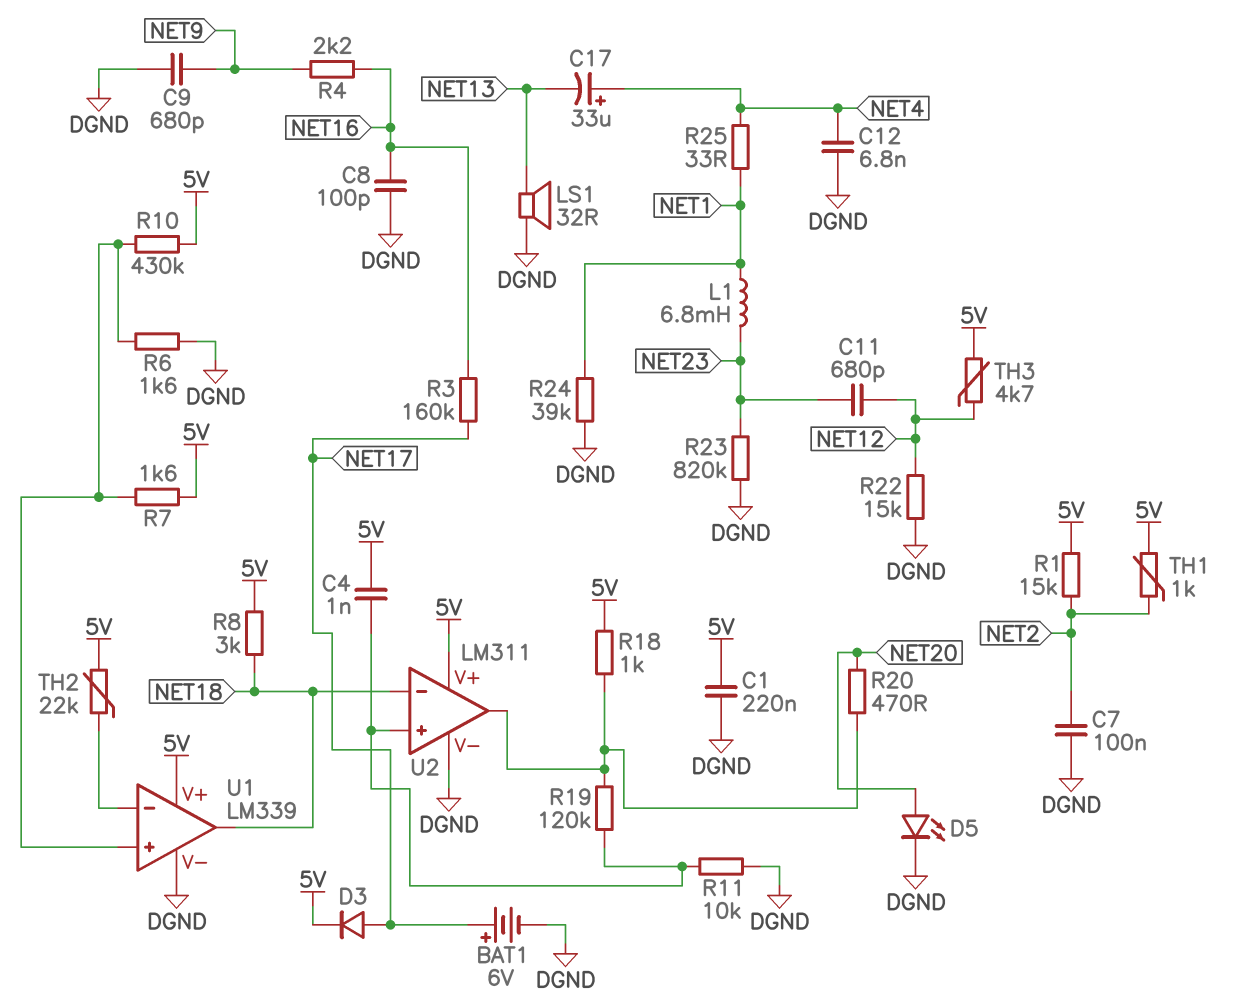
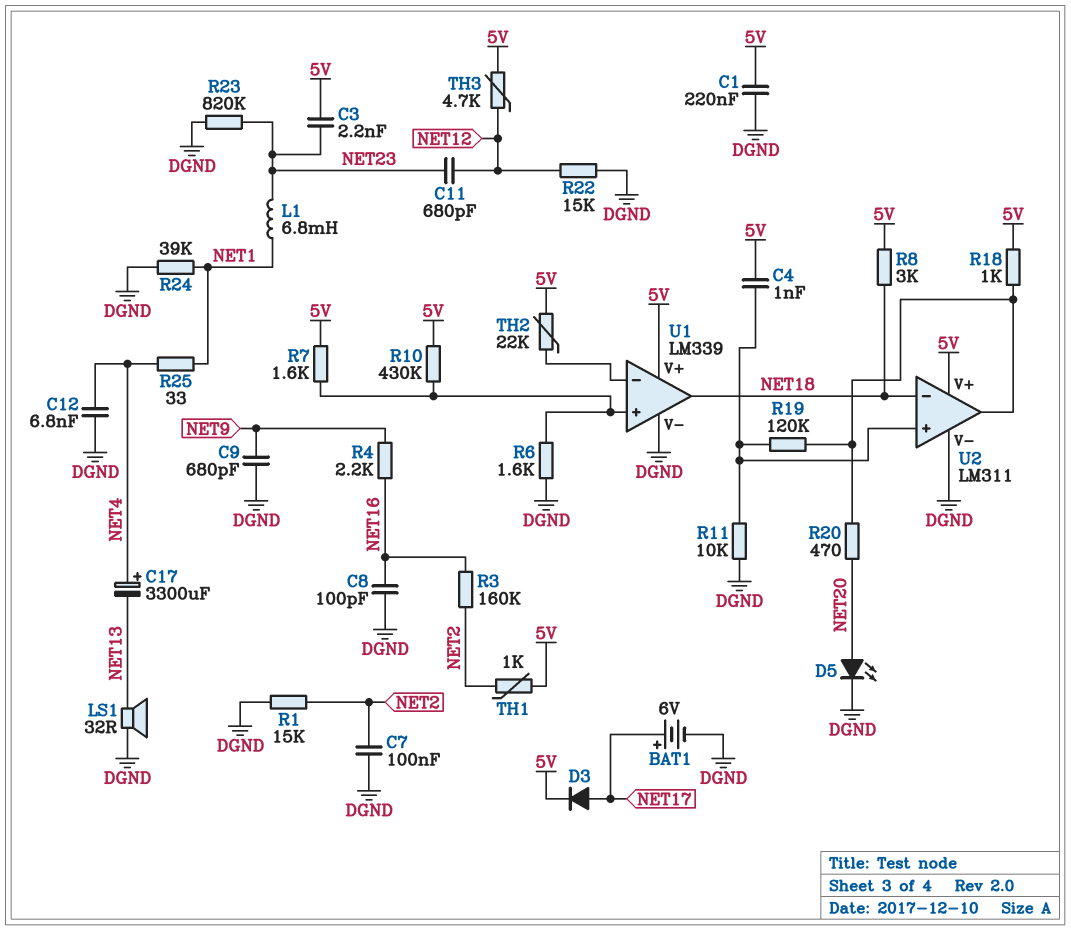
C3: none -> 2.2nF (5V, NET23)
C17: 33uF (plus NET4, minus NET13) -> 3300uF (plus NET4, minus NET13)
R1: 15k (5V, NET2) -> 15k (DGND, NET2)
R3: 160k (NET16, NET17) -> 160k (NET2, NET16)

